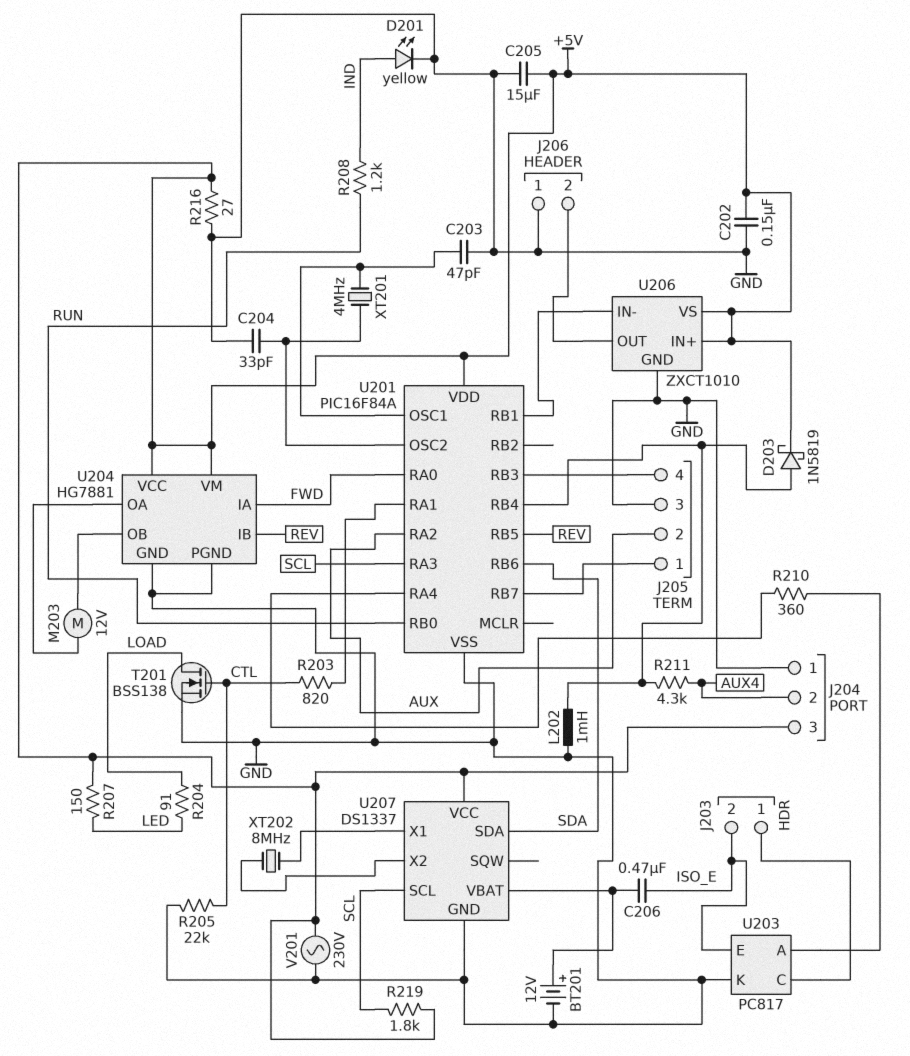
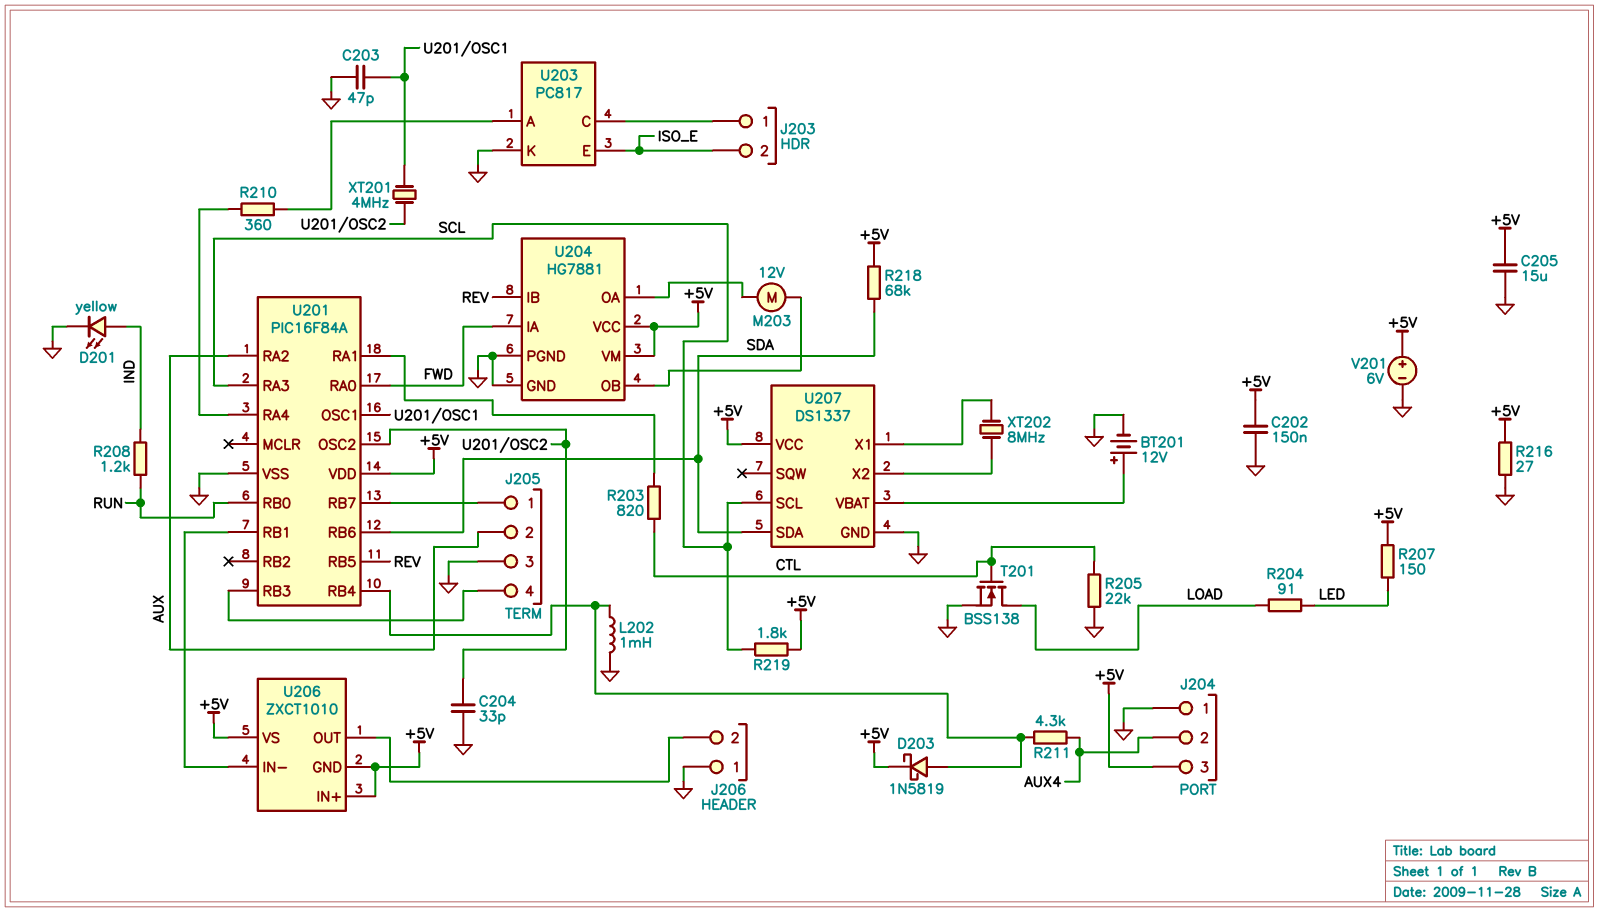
C206: 470nF (ISO_E, U207/VBAT) -> none
R218: none -> 68k (+5V, SDA)
U206 pin GND: GND -> +5V
V201: AC 230V (+5V, GND) -> 6V (plus +5V, minus GND)

